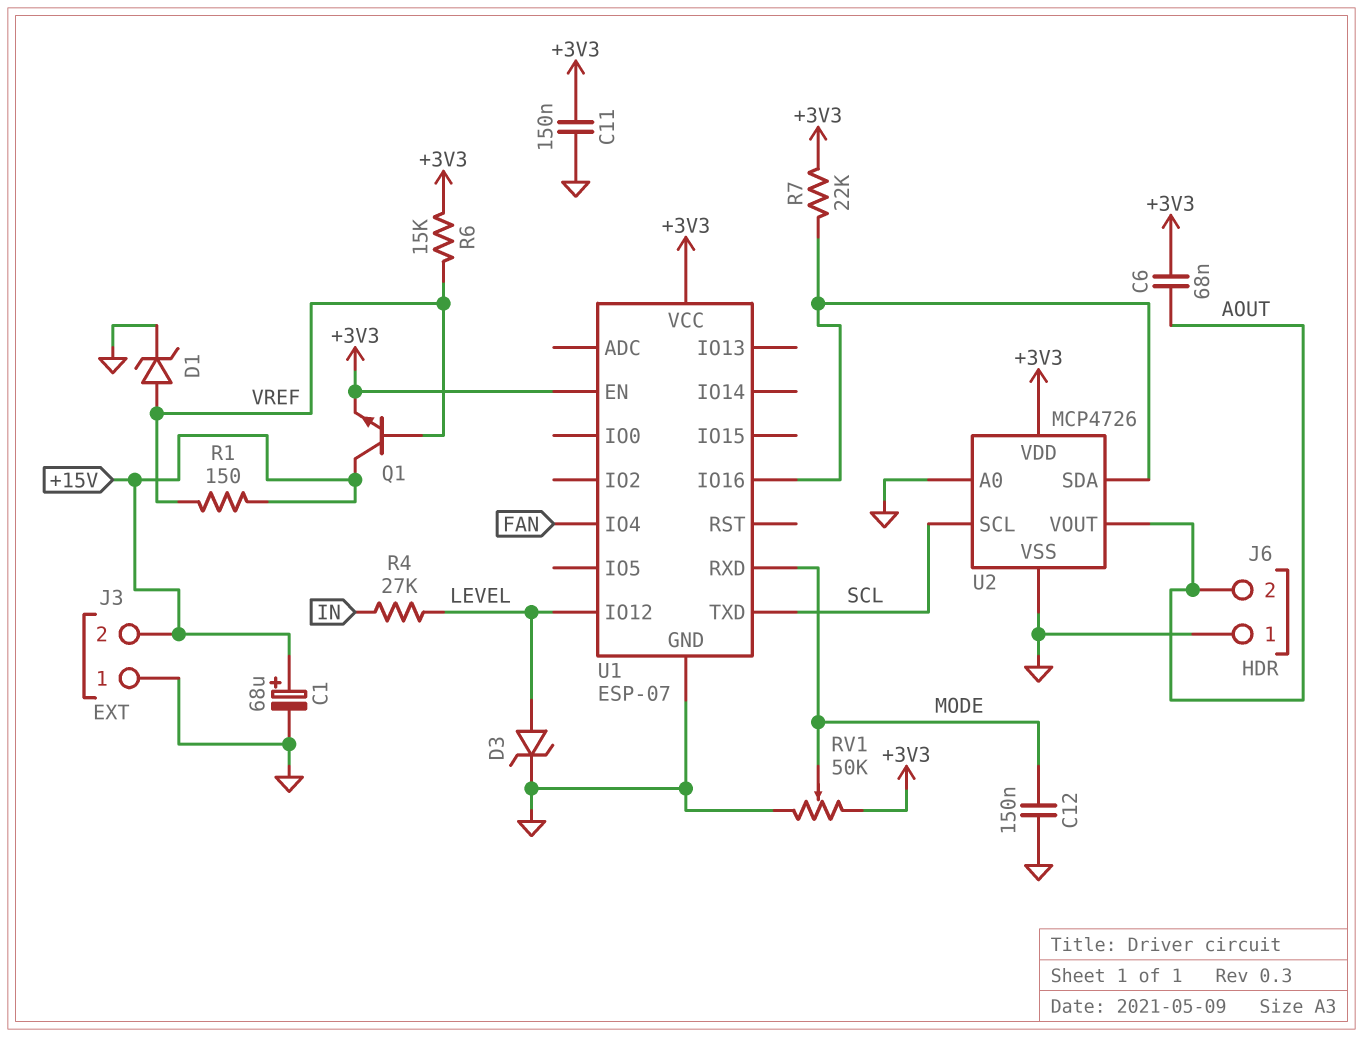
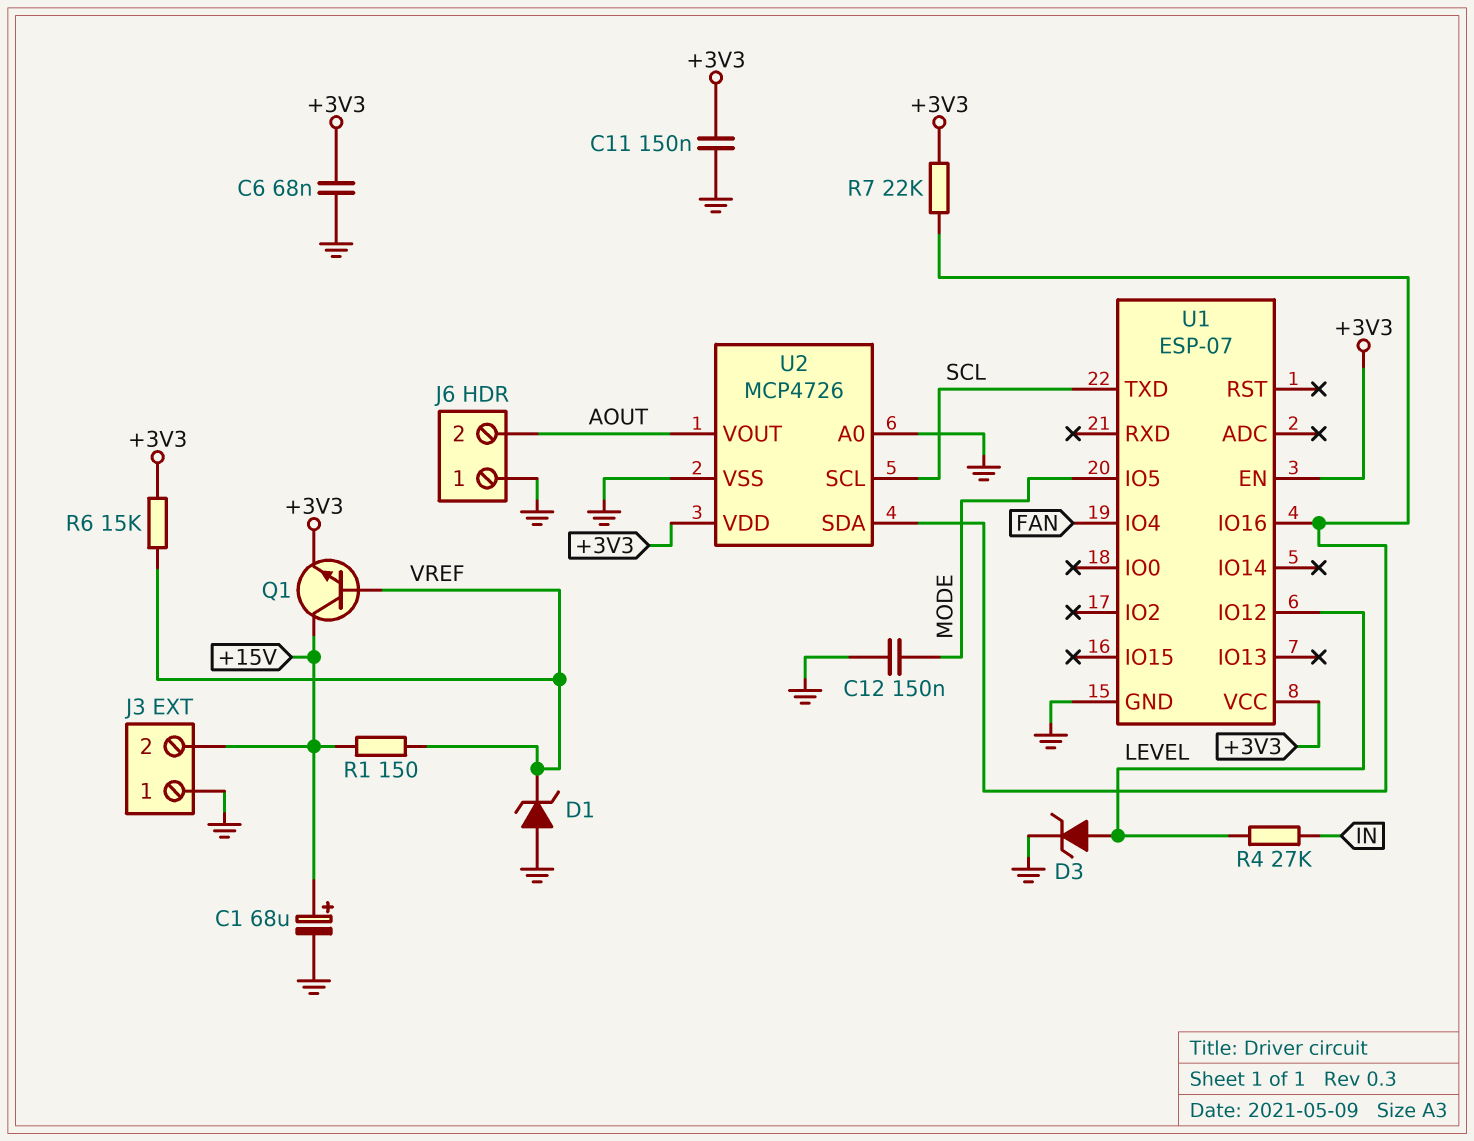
C6: 68nF (+3V3, AOUT) -> 68nF (+3V3, GND)
D1: zener (A VREF, K GND) -> zener (A GND, K VREF)
RV1: 50k (+3V3, GND, wiper MODE) -> none
U1 pin IO5: none -> MODE
U1 pin RXD: MODE -> none

